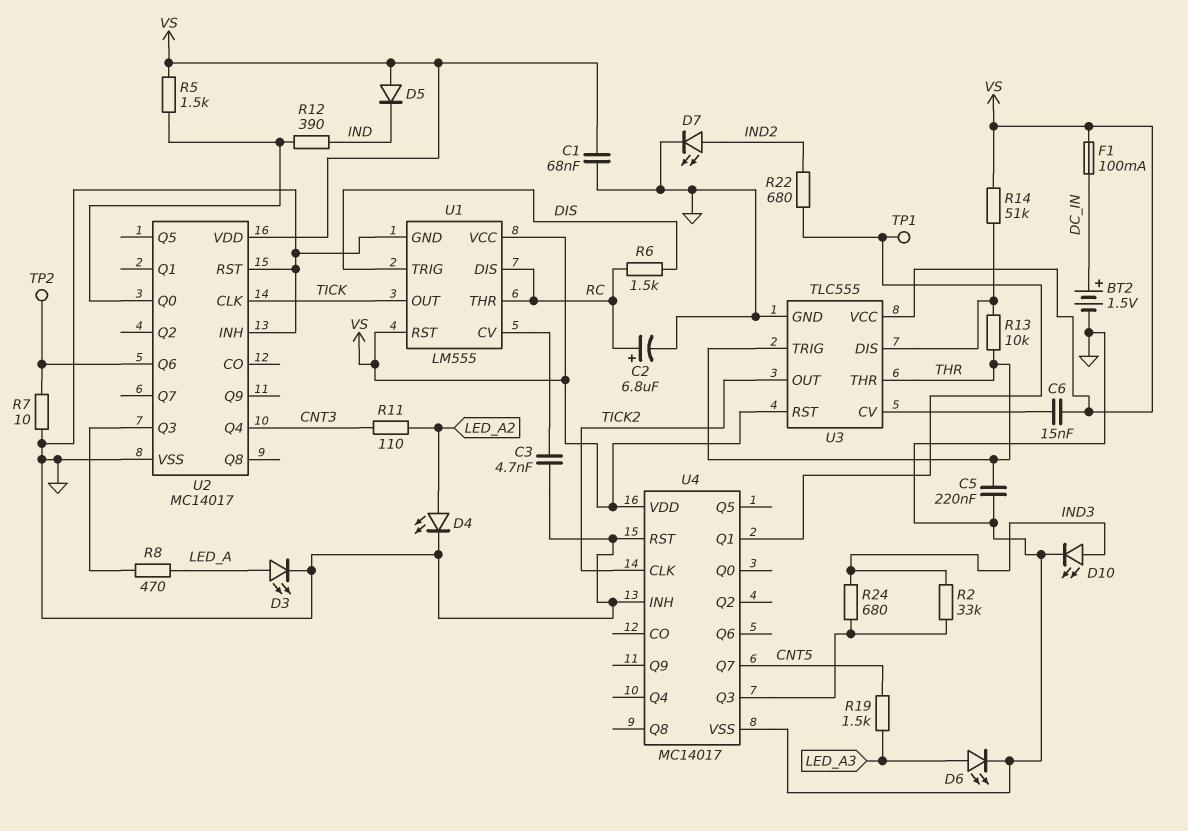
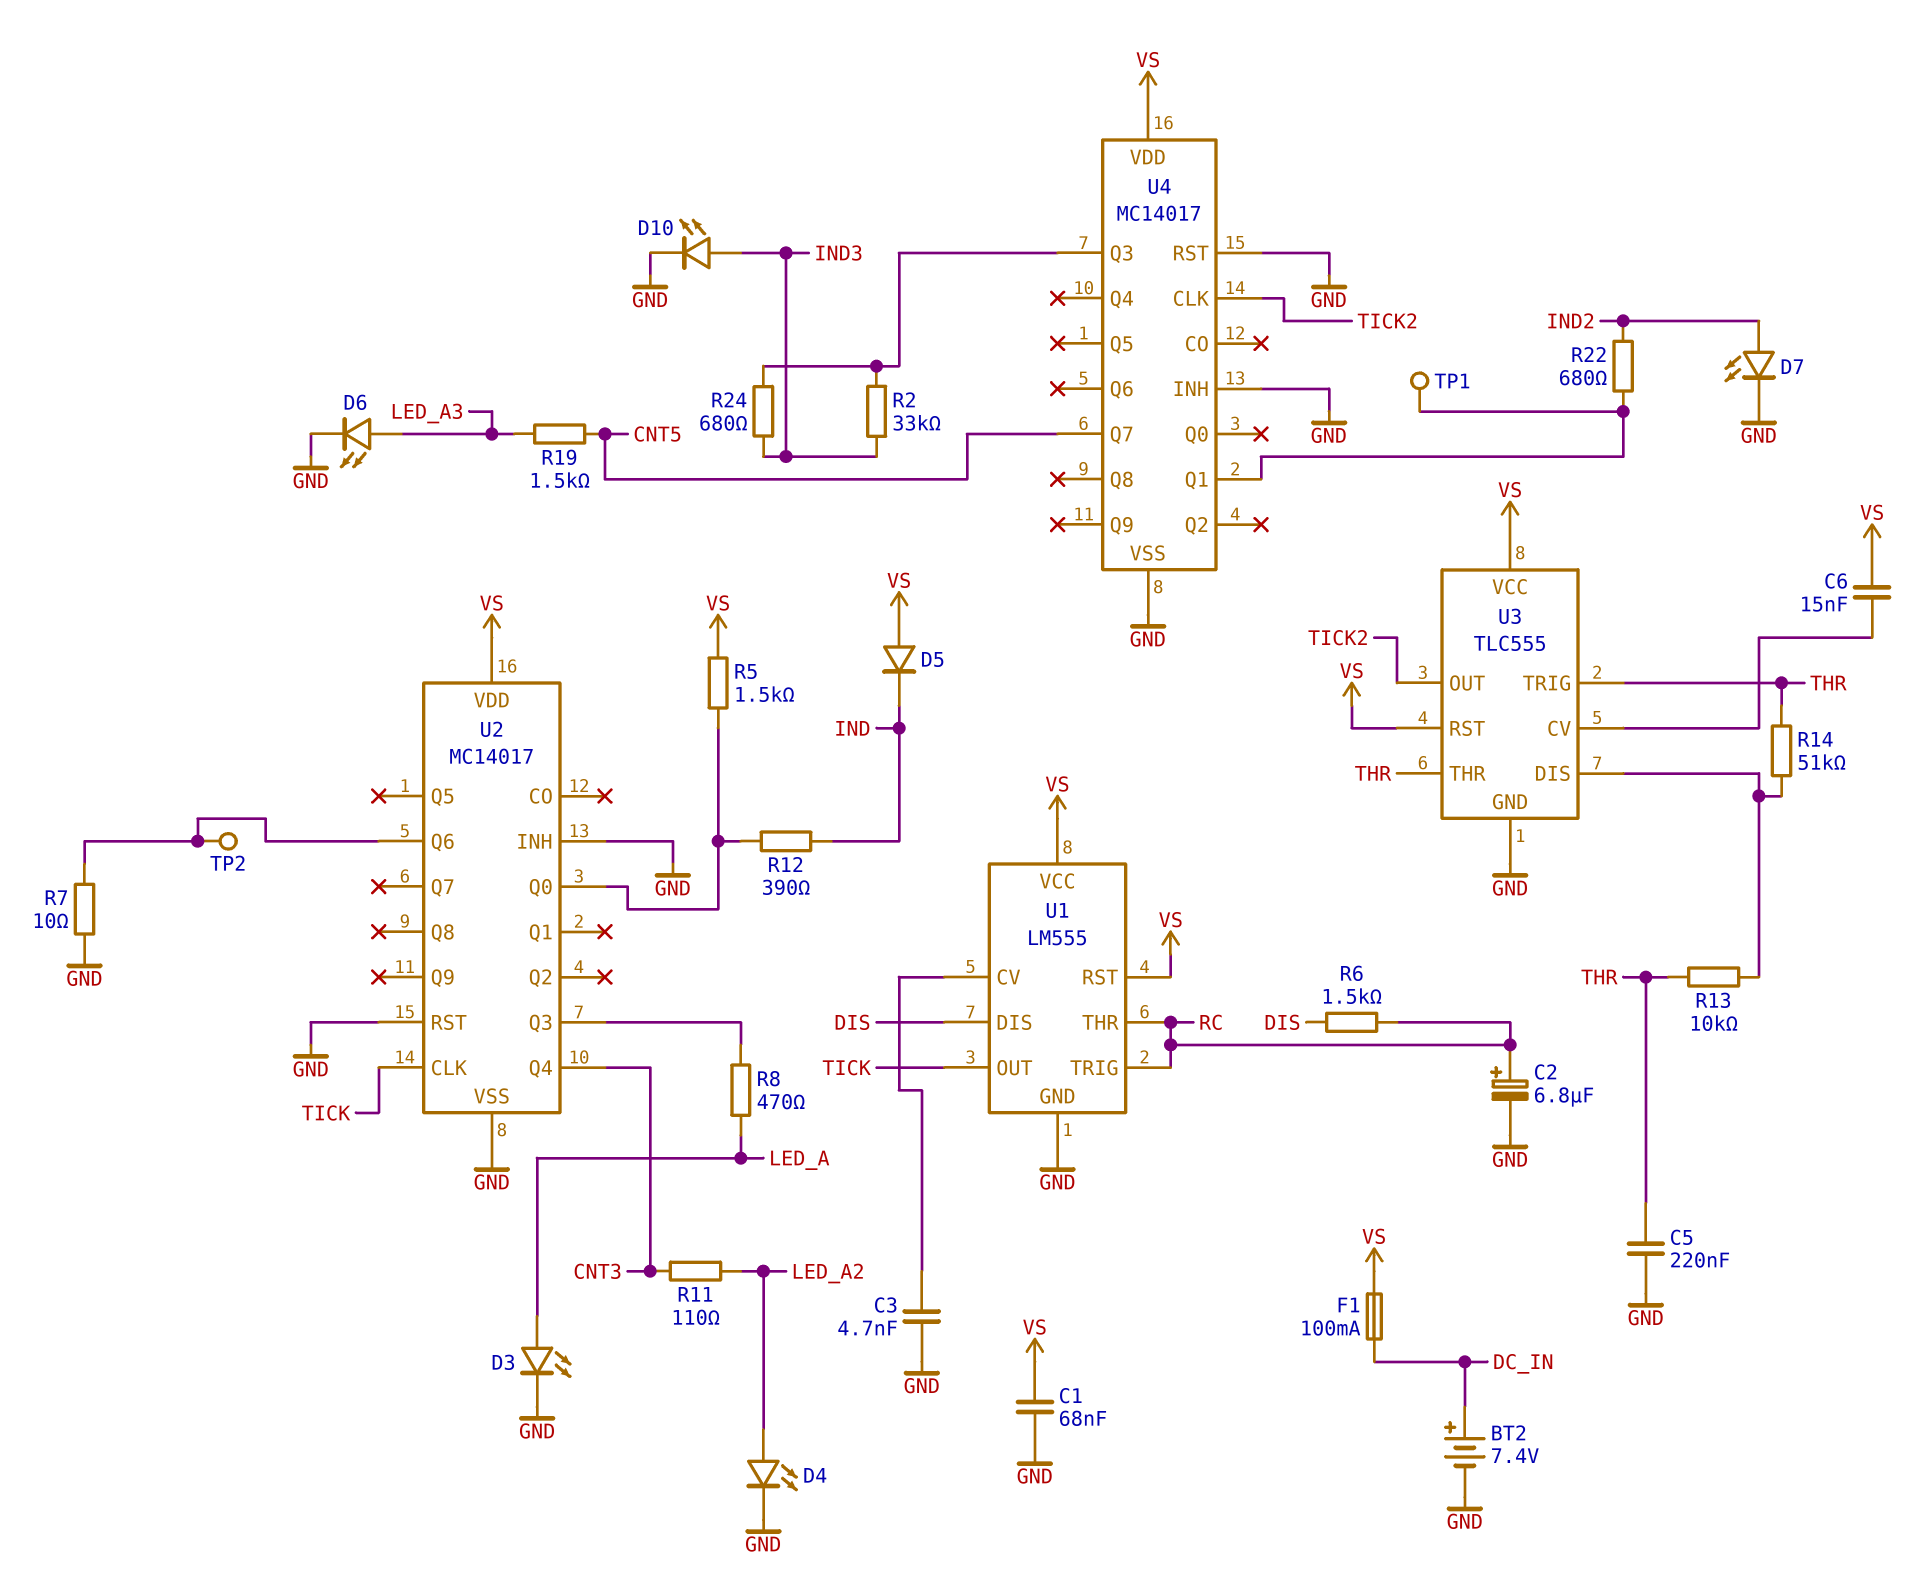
BT2: 1.5V (plus DC_IN, minus GND) -> 7.4V (plus DC_IN, minus GND)
R14: 51k (U3/DIS, VS) -> 51k (THR, U3/DIS)
U1 pin DIS: RC -> DIS
U1 pin TRIG: DIS -> RC

